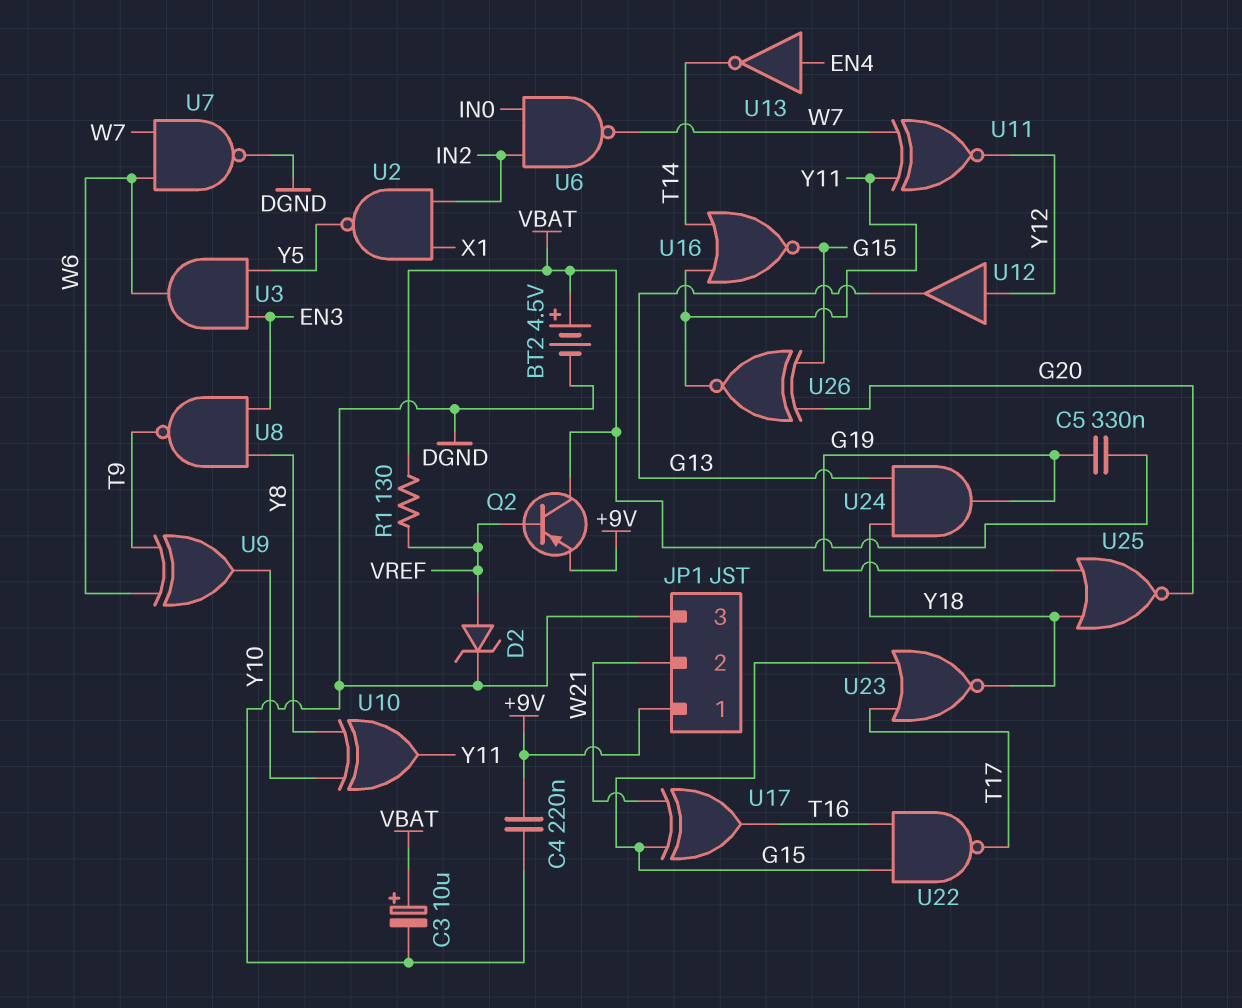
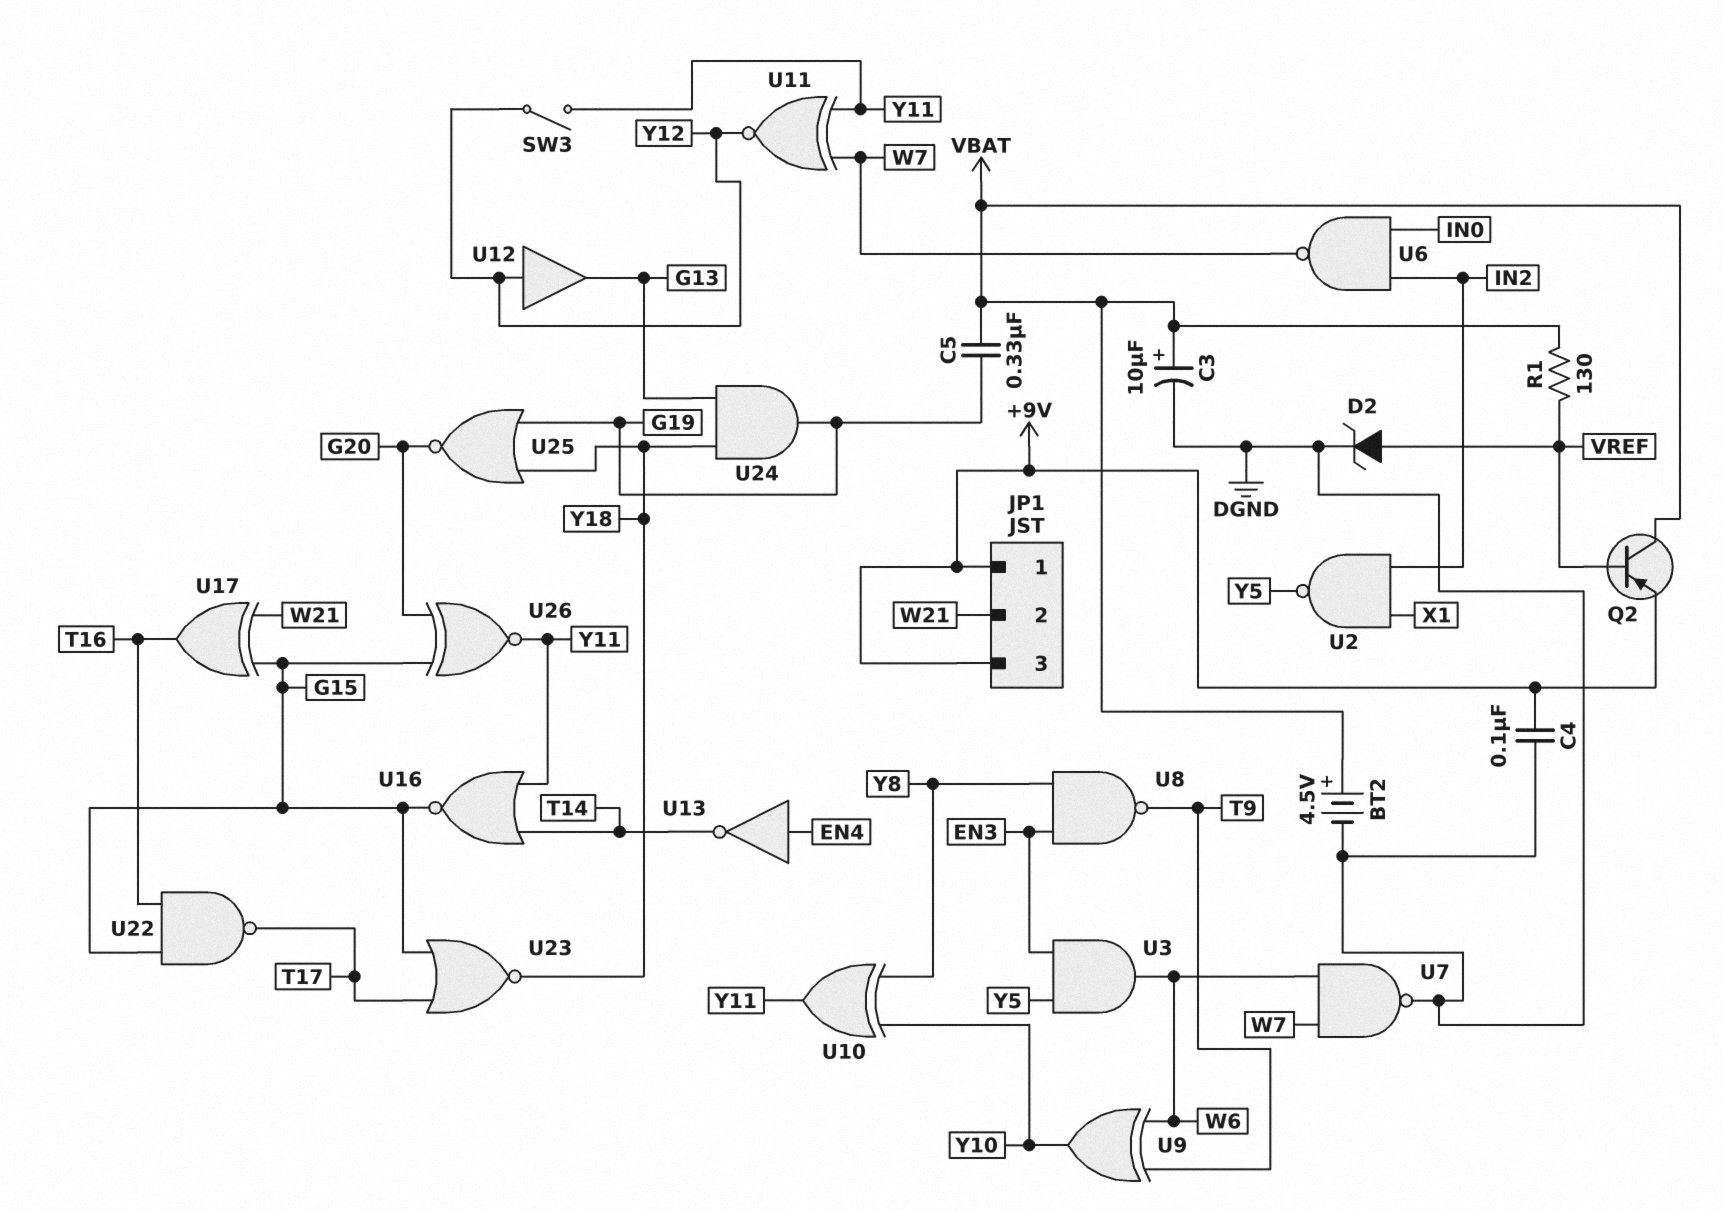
C4: 220nF (+9V, DGND) -> 100nF (+9V, DGND)
JP1 pin 3: DGND -> +9V
SW3: none -> switch (Y11, Y12)

